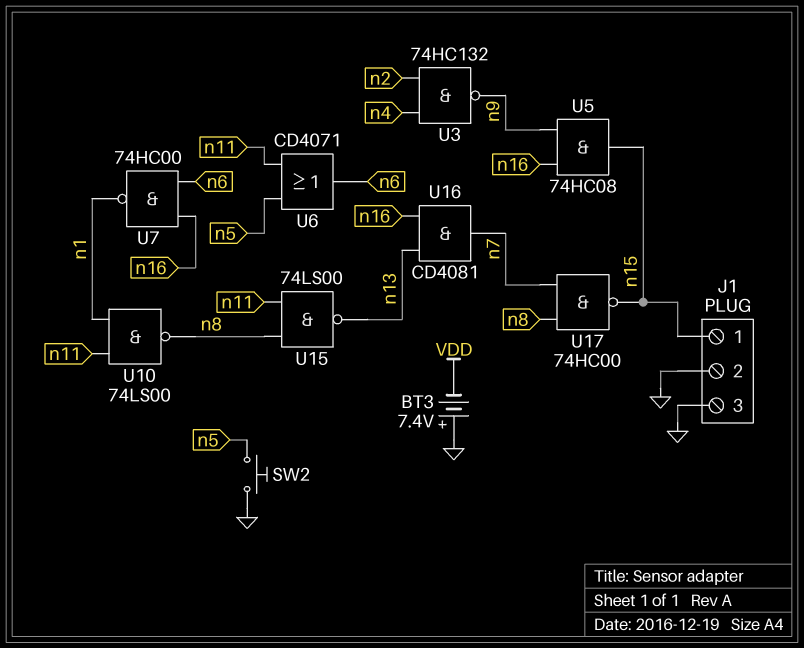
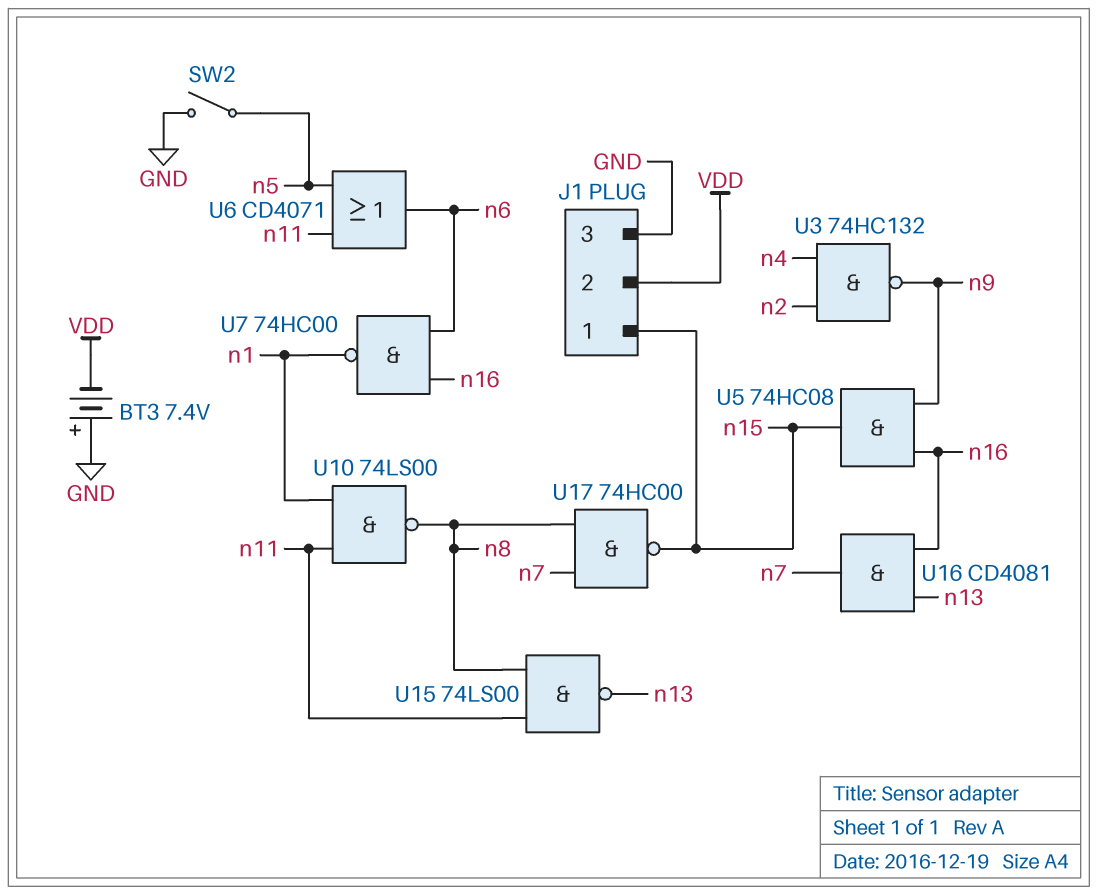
J1 pin 2: GND -> VDD
SW2: button (GND, n5) -> switch (GND, n5)

